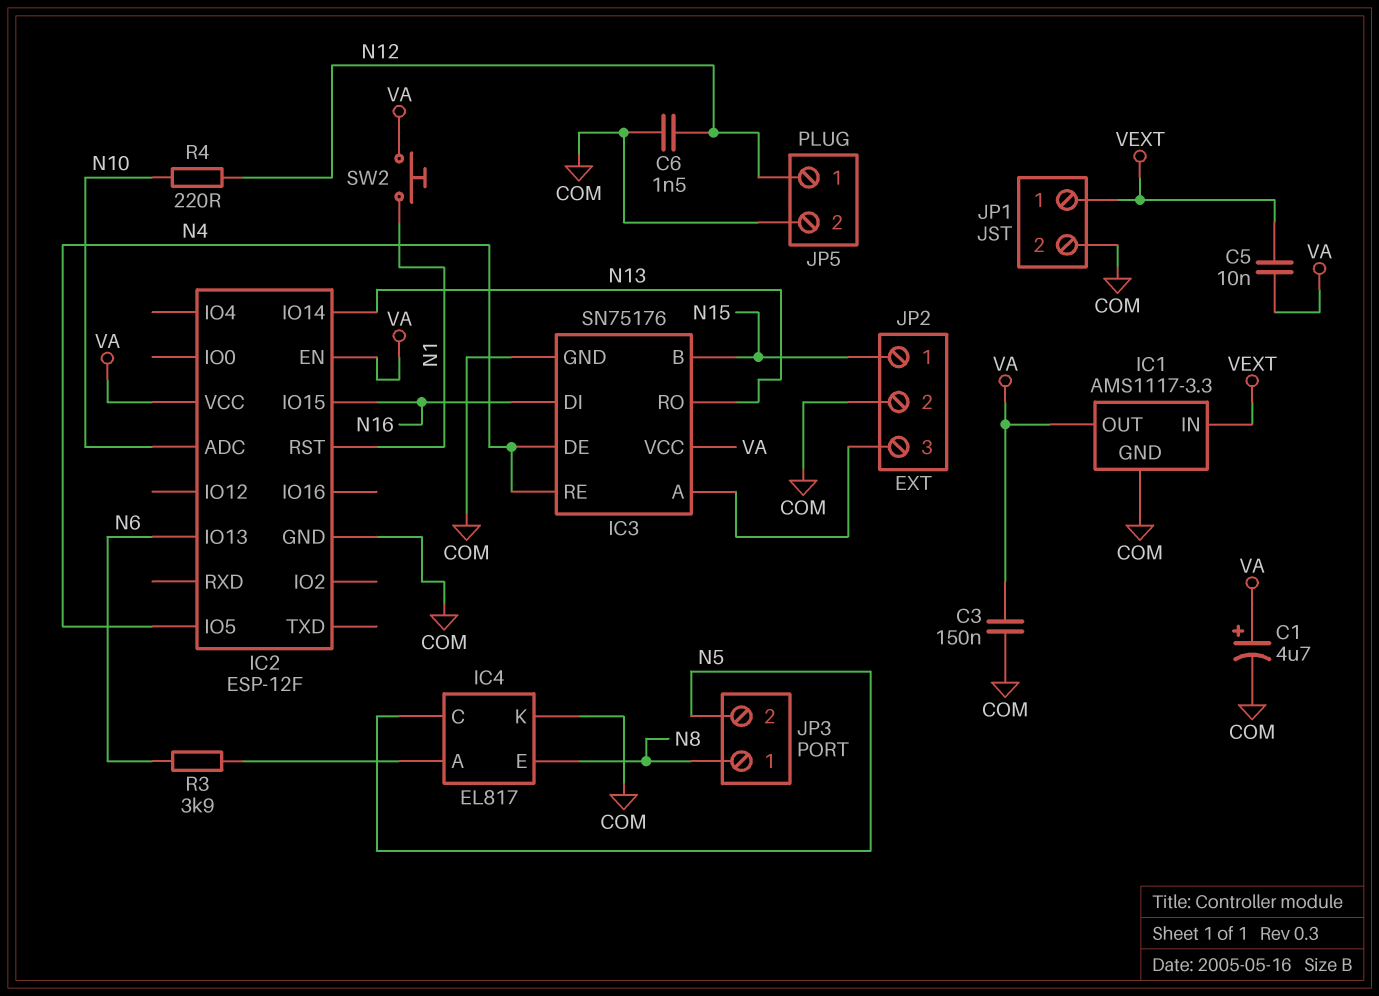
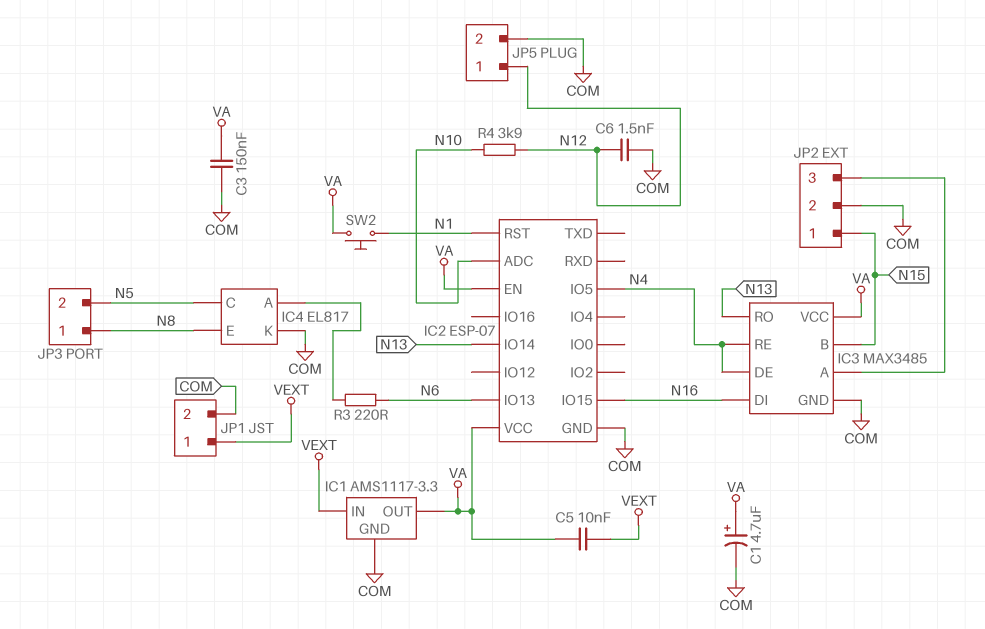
IC2: ESP-12F -> ESP-07
IC3: SN75176 -> MAX3485
R3: 3.9k (IC4/A, N6) -> 220 (IC4/A, N6)
R4: 220 (N10, N12) -> 3.9k (N10, N12)

